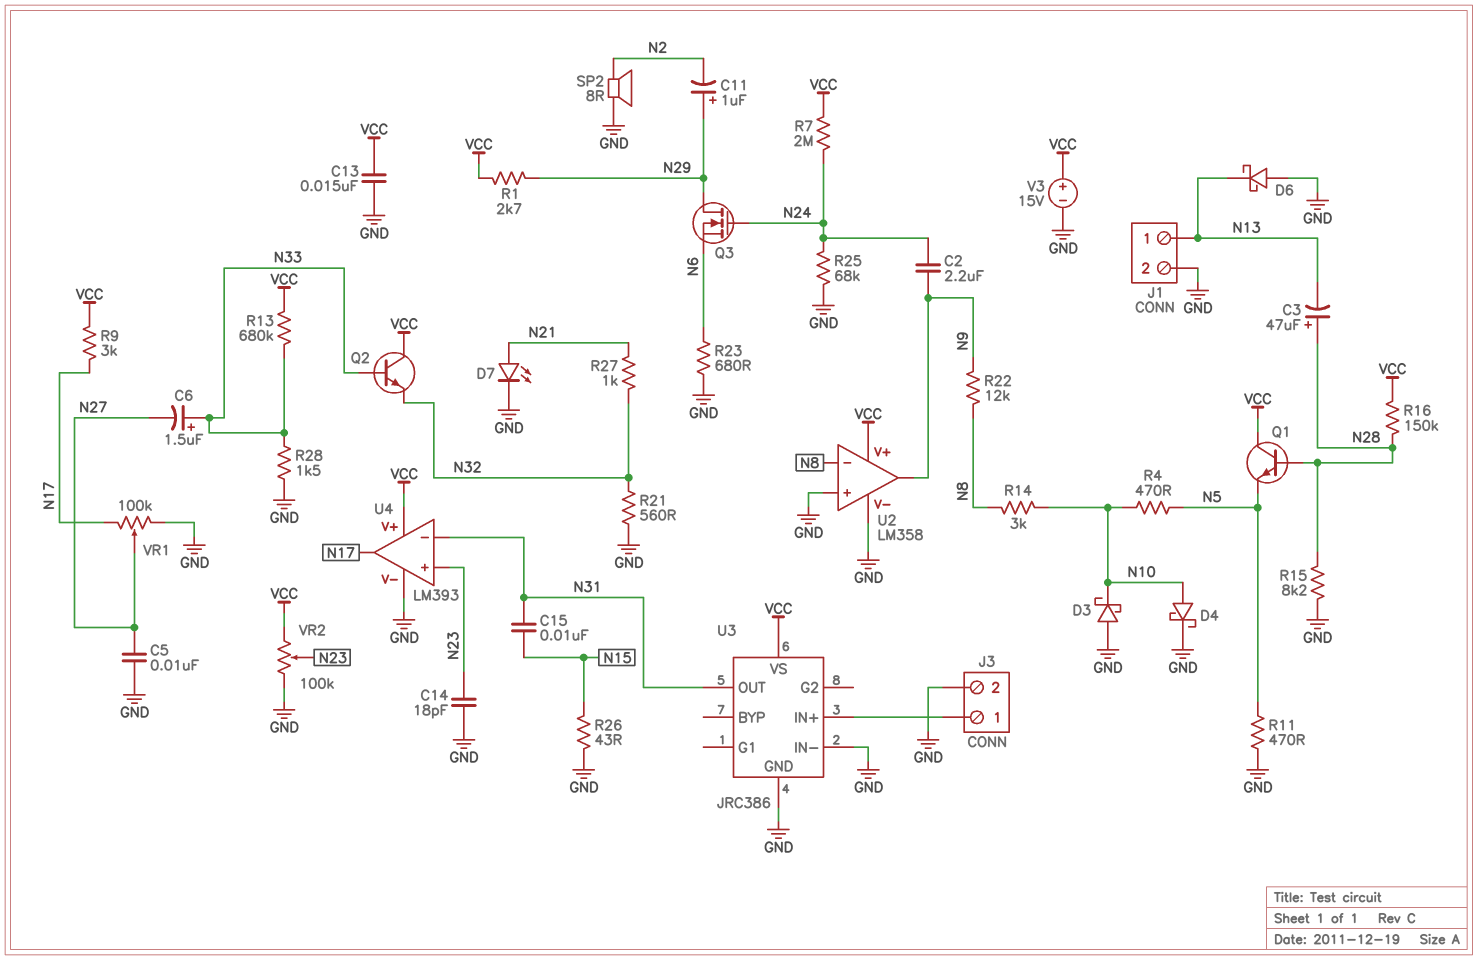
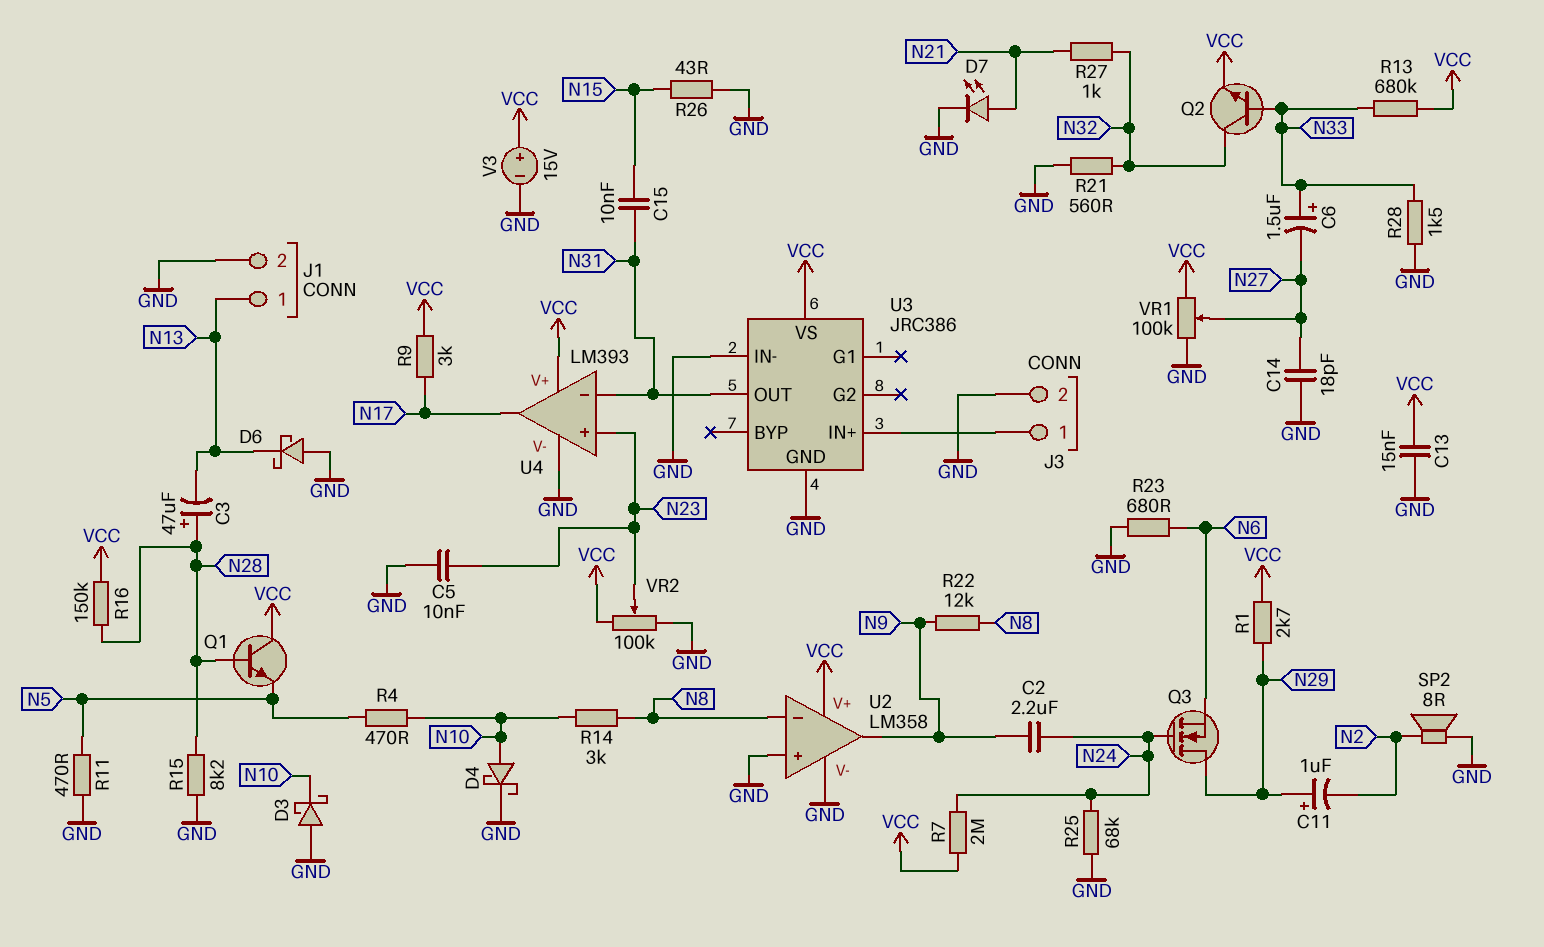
C5: 10nF (GND, N27) -> 10nF (GND, N23)
C14: 18pF (GND, N23) -> 18pF (GND, N27)
Q2: NPN (B N33, C VCC, E N32) -> NPN (B N33, C N32, E VCC)
VR1: 100k (GND, N17, wiper N27) -> 100k (GND, VCC, wiper N27)

